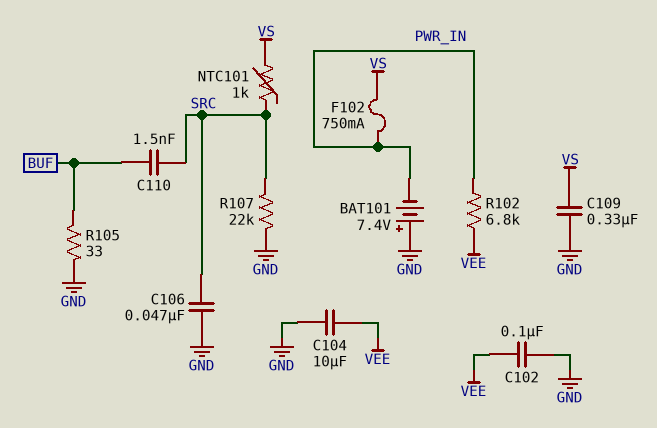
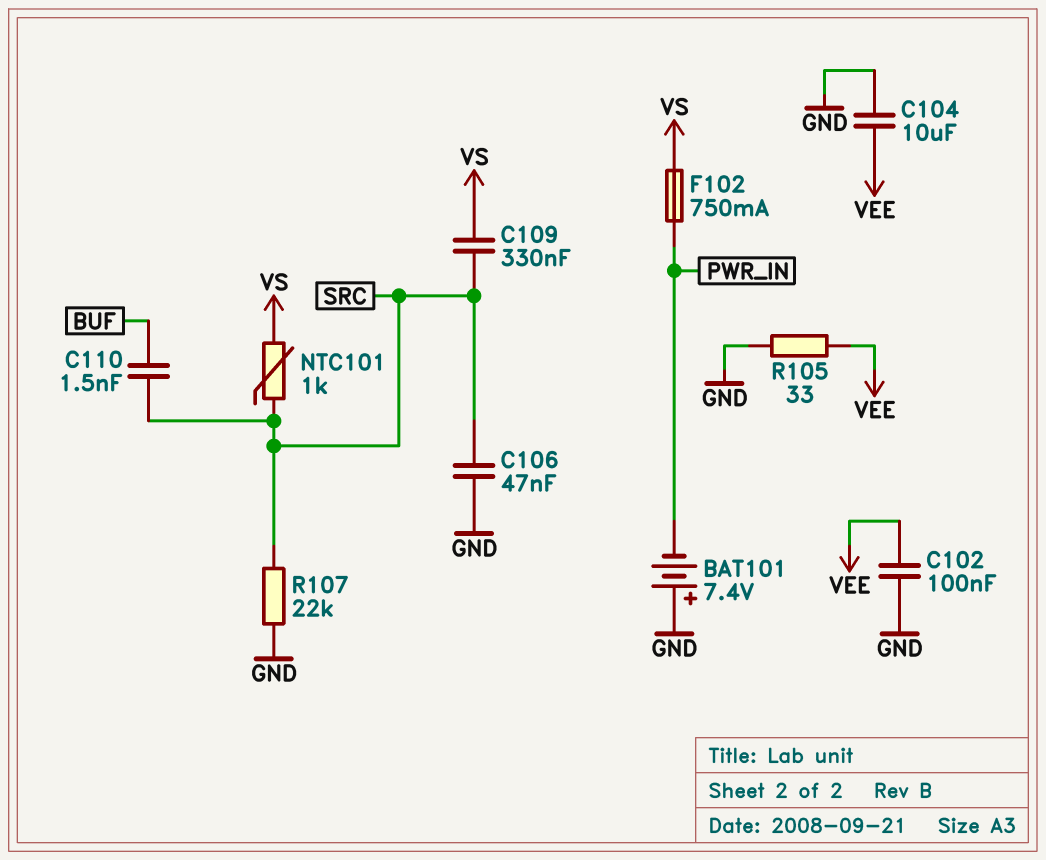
C109: 330nF (GND, VS) -> 330nF (SRC, VS)
R102: 6.8k (PWR_IN, VEE) -> none
R105: 33 (BUF, GND) -> 33 (GND, VEE)

